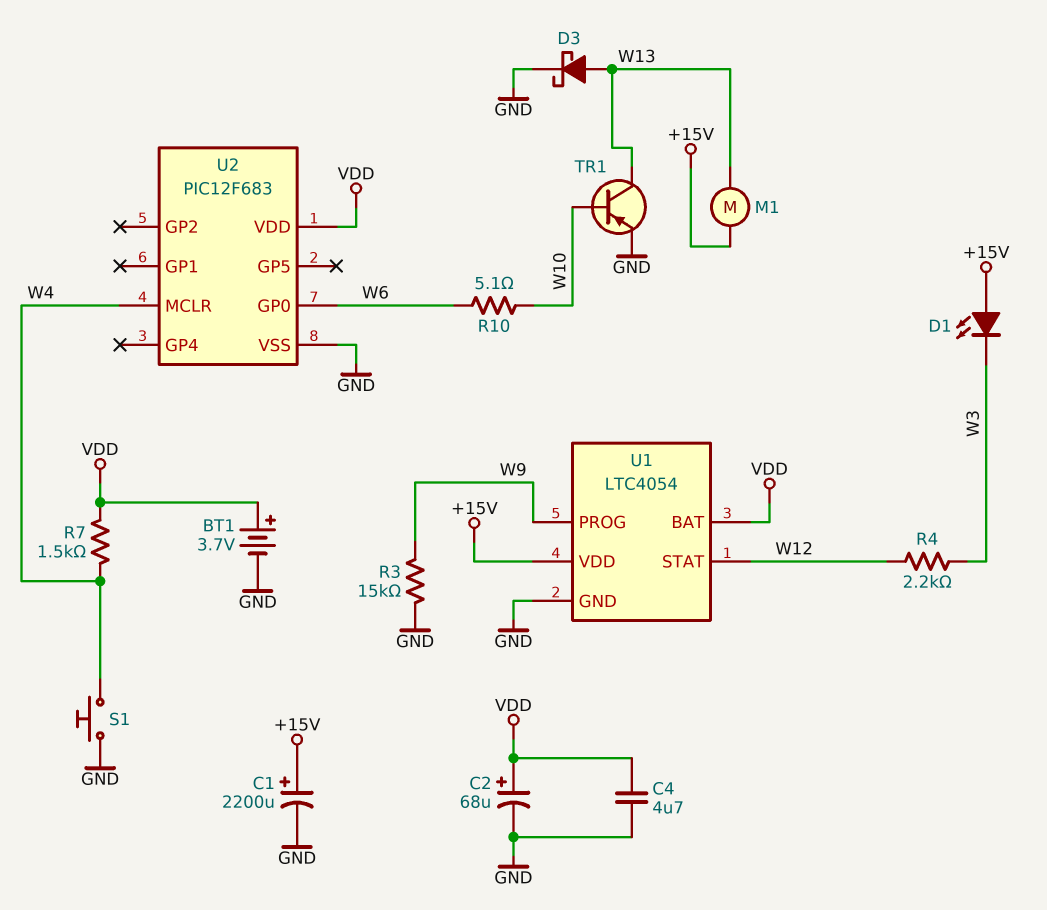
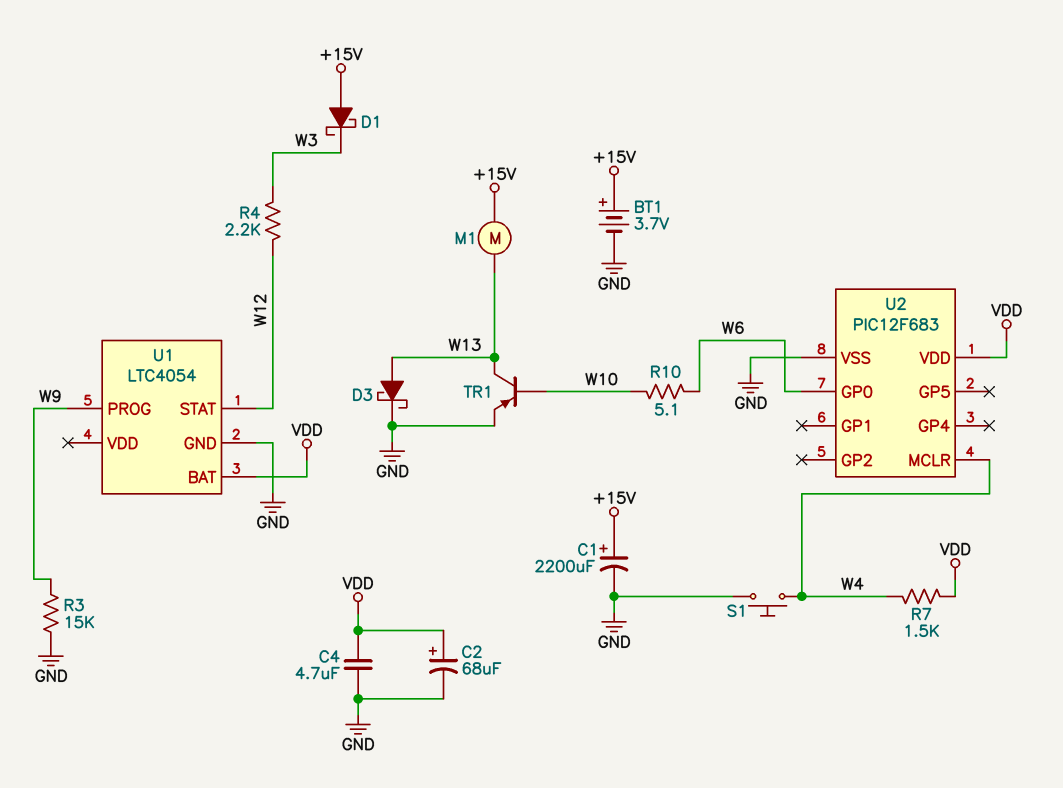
BT1: 3.7V (plus VDD, minus GND) -> 3.7V (plus +15V, minus GND)
D1: LED (A +15V, K W3) -> schottky (A +15V, K W3)
U1 pin VDD: +15V -> none

